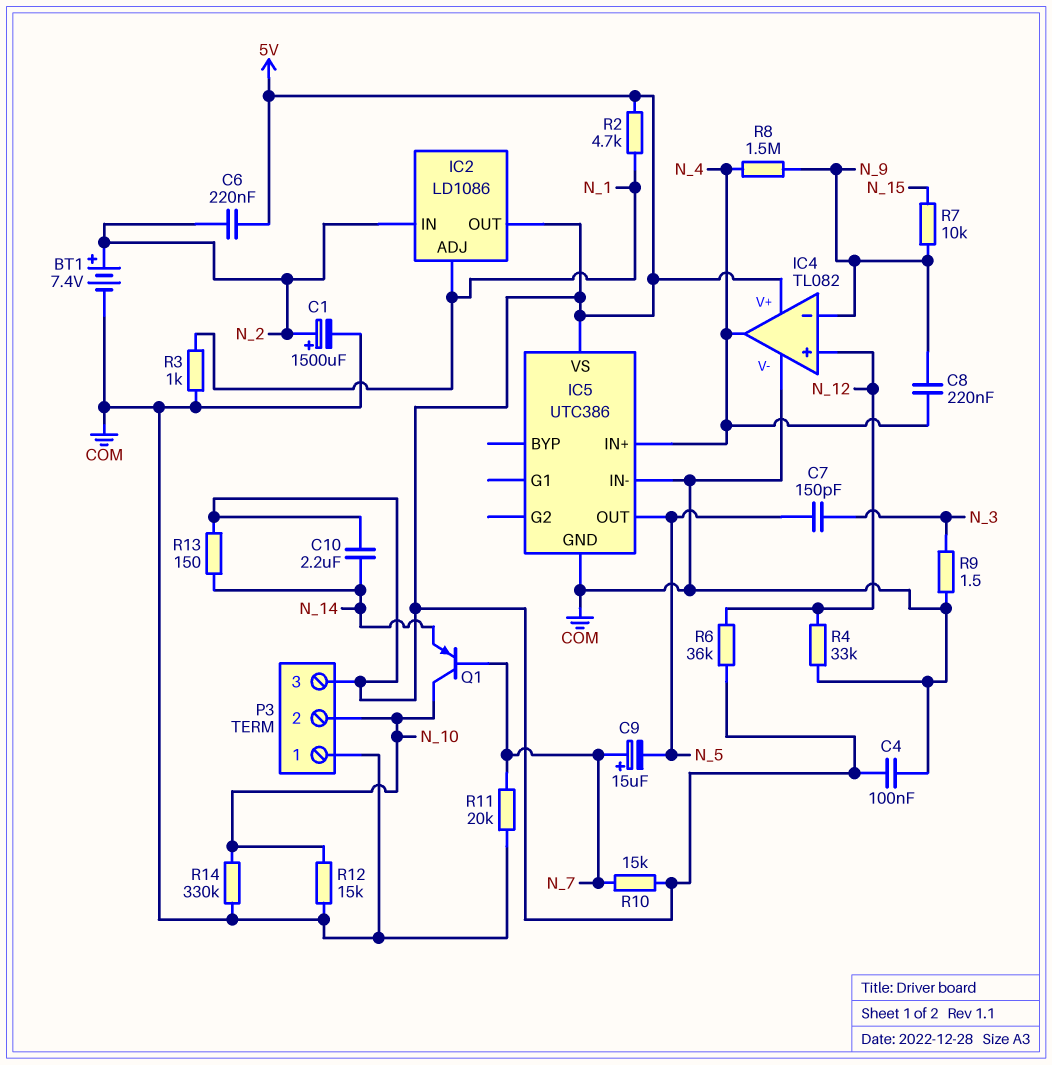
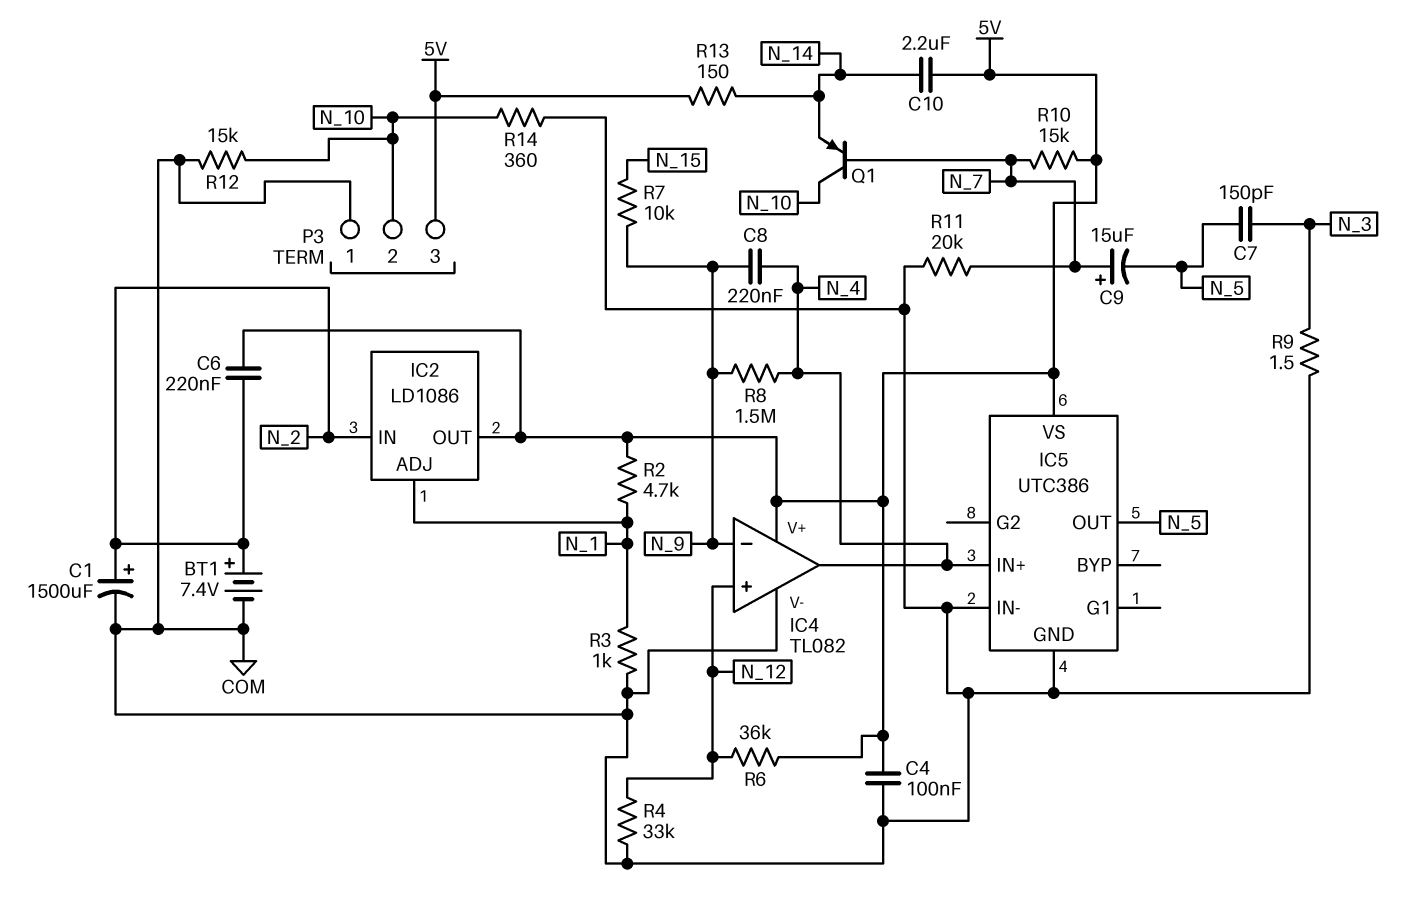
R14: 330k (COM, N_10) -> 360 (COM, N_10)

